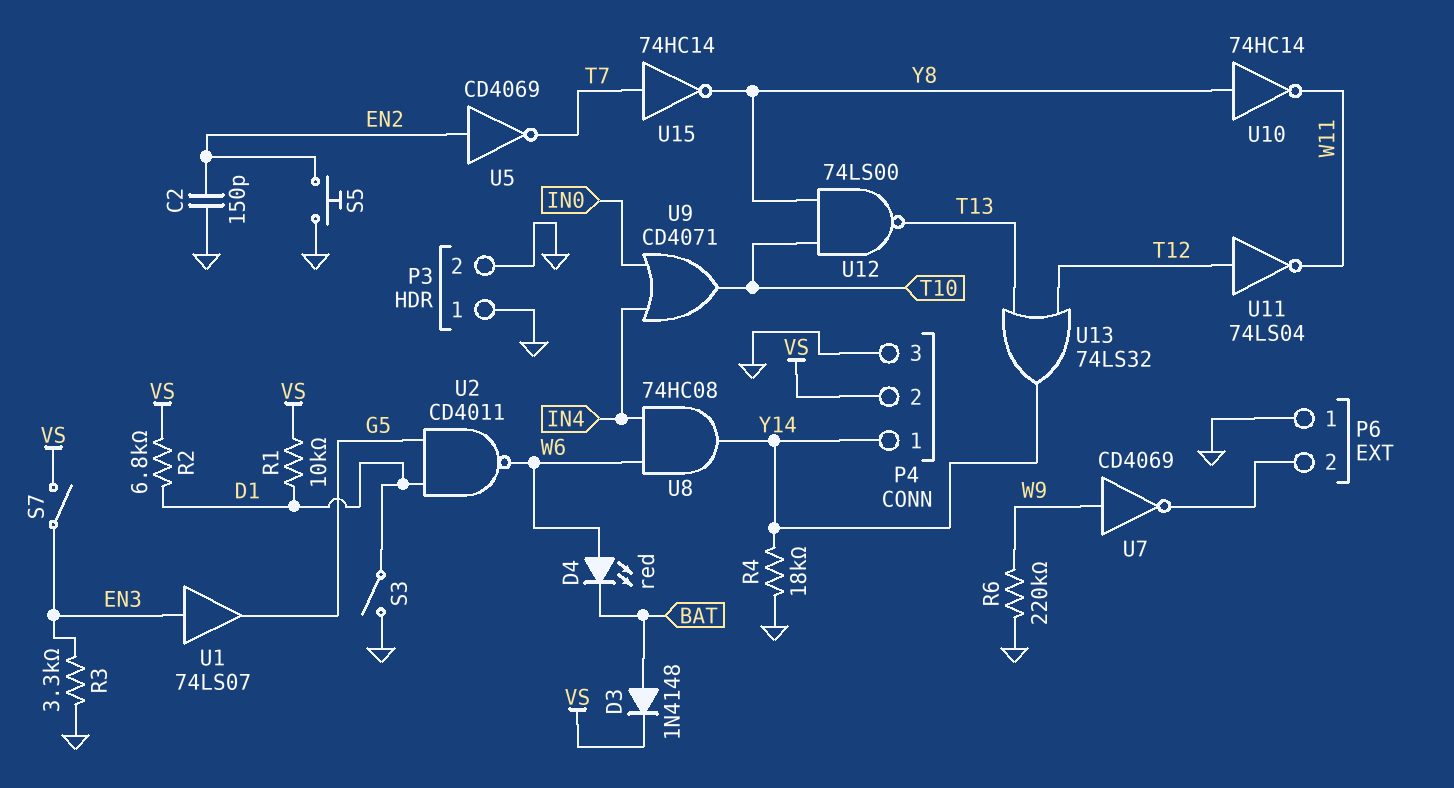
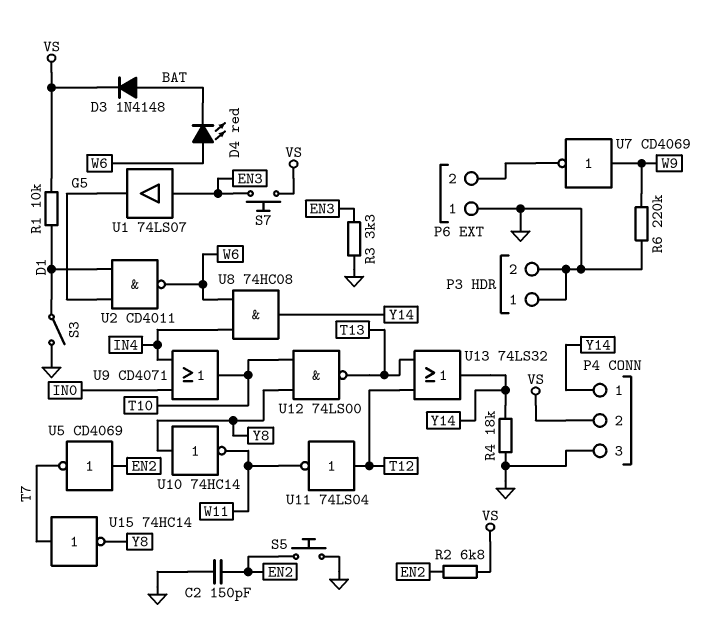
R2: 6.8k (D1, VS) -> 6.8k (EN2, VS)
S7: switch (EN3, VS) -> button (EN3, VS)

